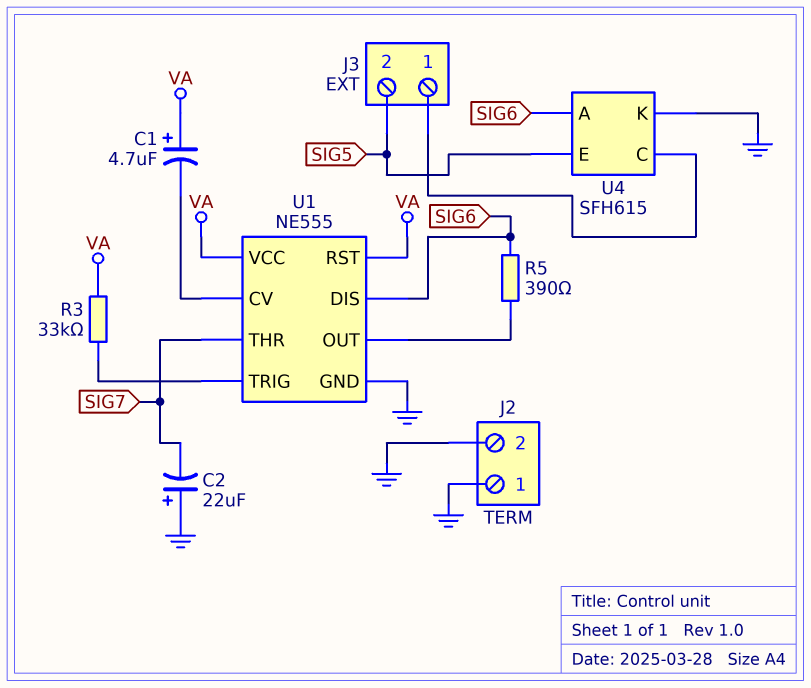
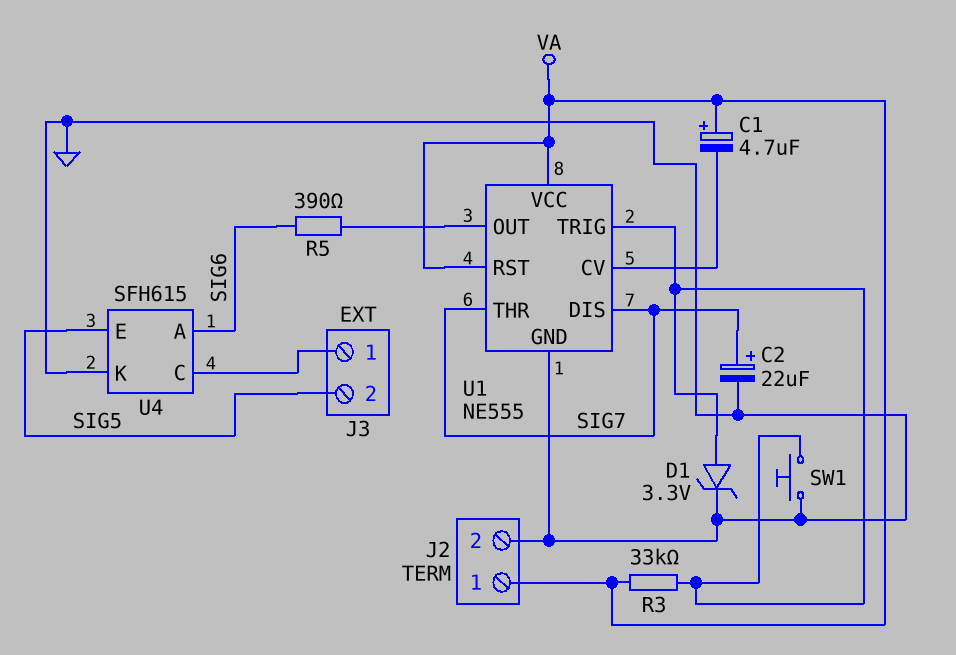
C2: 22uF (plus GND, minus SIG7) -> 22uF (plus SIG7, minus GND)
D1: none -> zener 3.3V (A U1/TRIG, K GND)
J2 pin 1: GND -> VA
SW1: none -> button (GND, U1/TRIG)
U1 pin DIS: SIG6 -> SIG7

